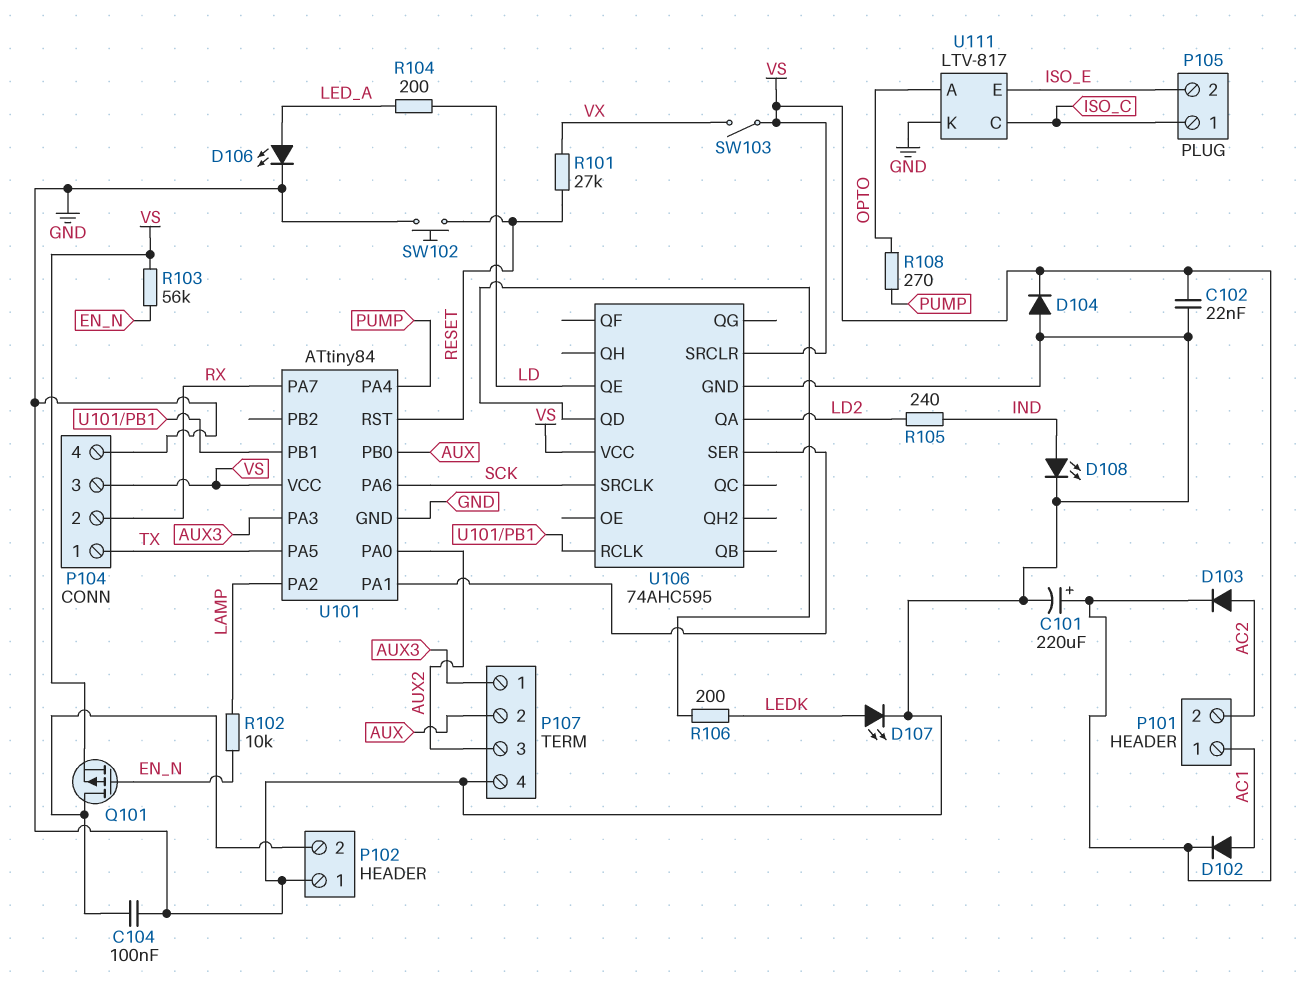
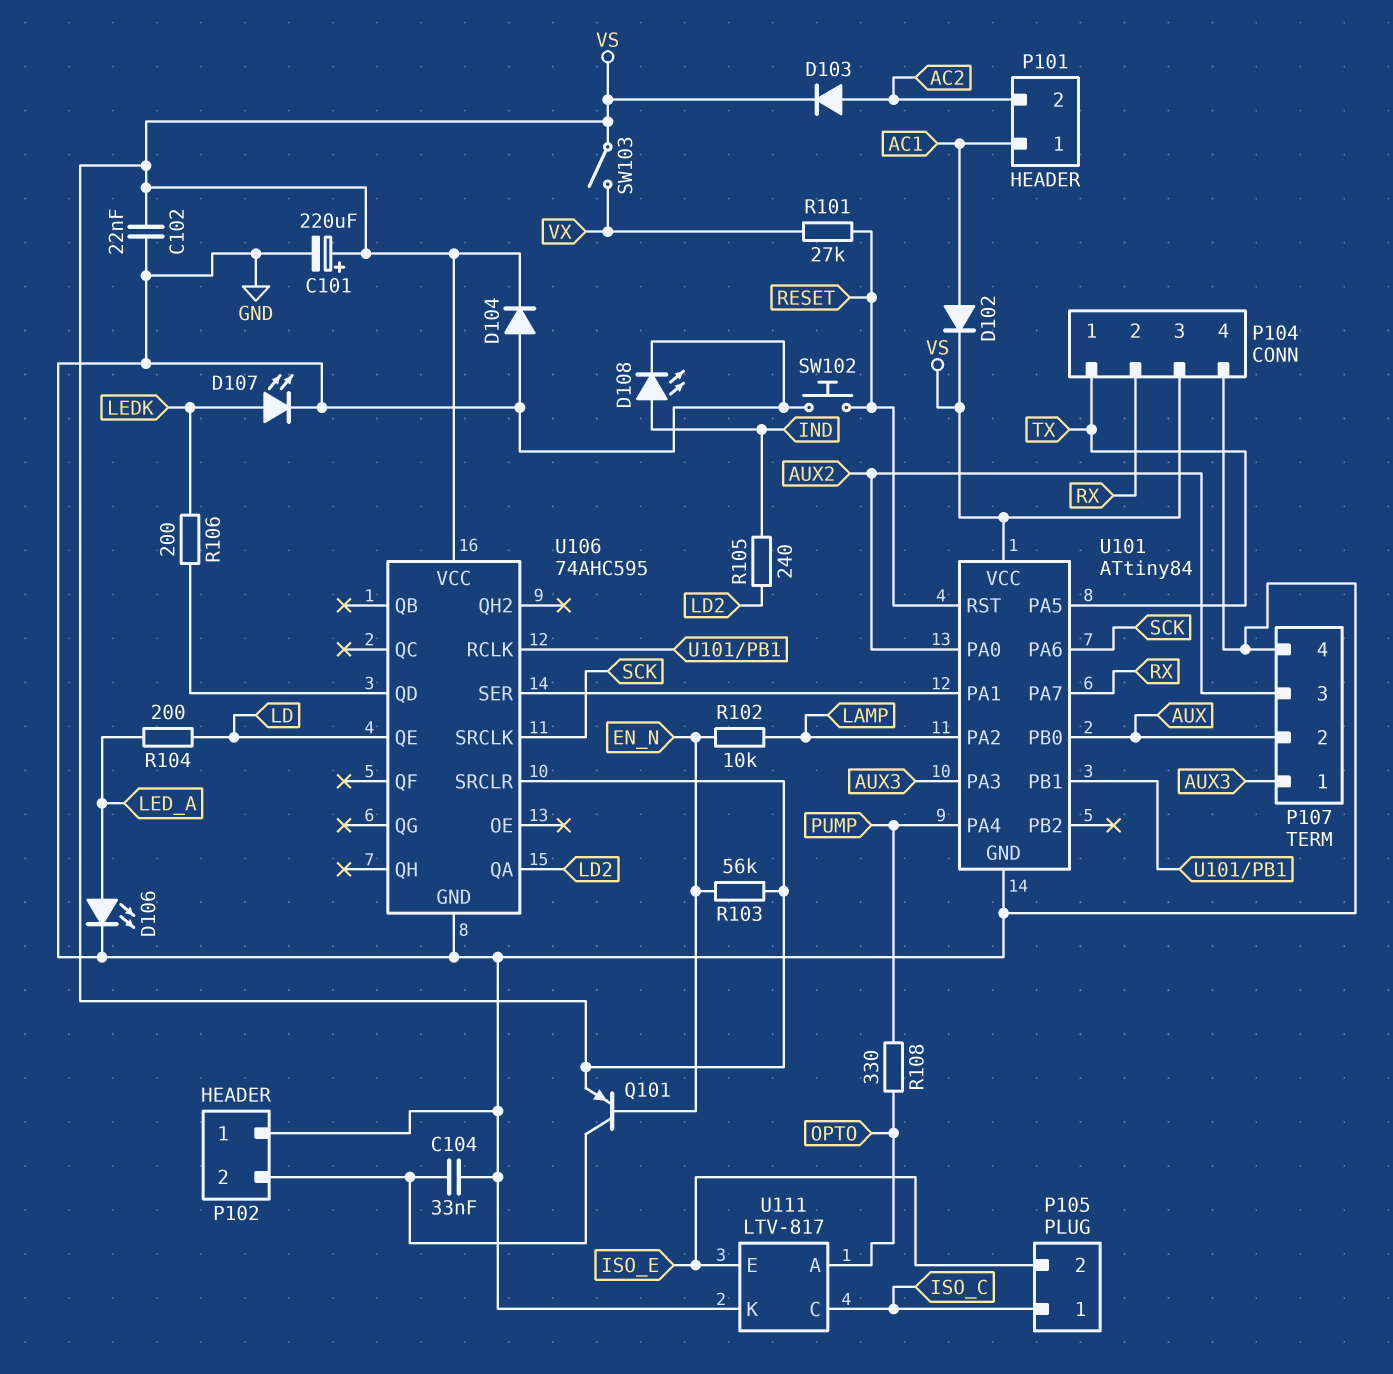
C104: 100nF (GND, P102/2) -> 33nF (GND, P102/2)
Q101: PMOS (G EN_N, D P102/2, S VS) -> PNP (B EN_N, C P102/2, E VS)
R108: 270 (OPTO, PUMP) -> 330 (OPTO, PUMP)

